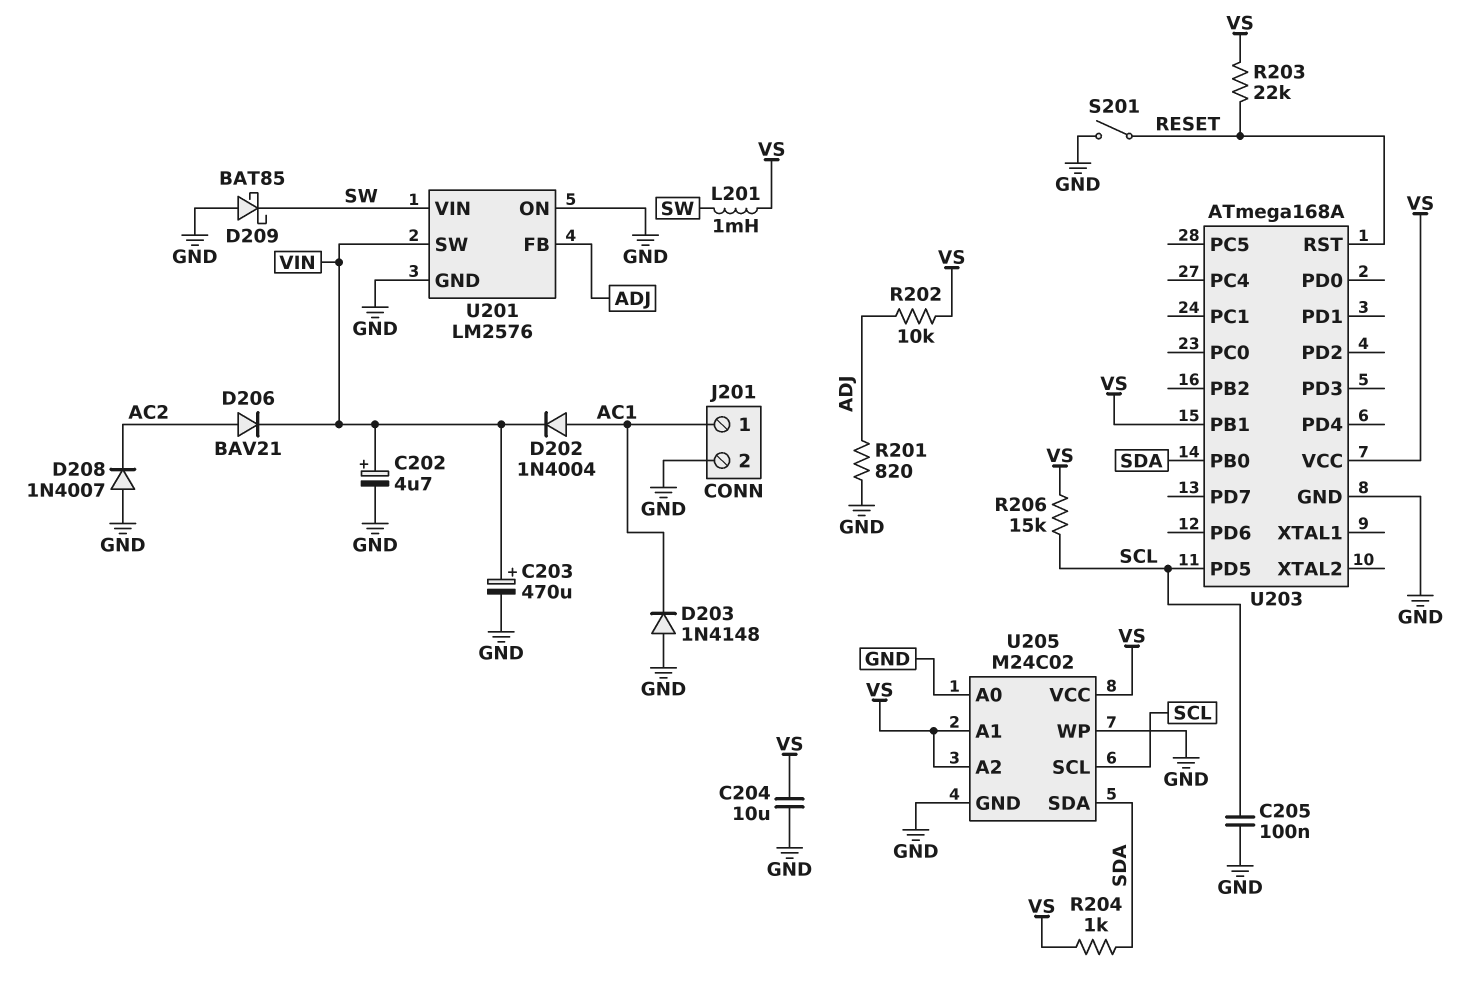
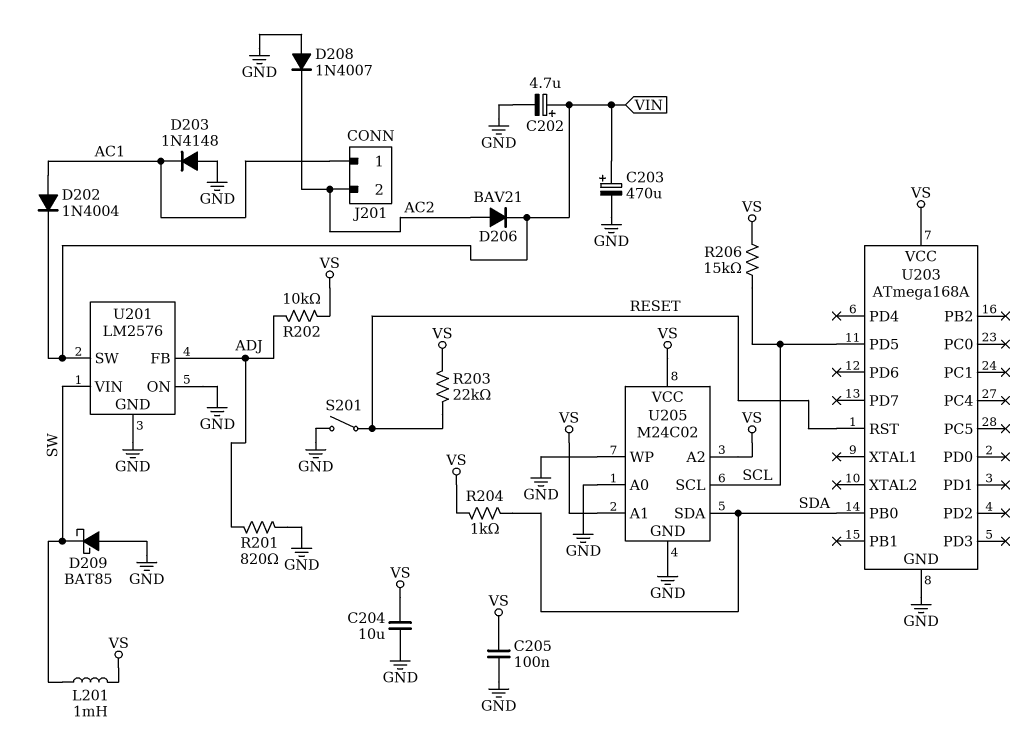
C205: 100nF (GND, SCL) -> 100nF (GND, VS)
J201 pin 2: GND -> AC2
U203 pin PB1: VS -> none

